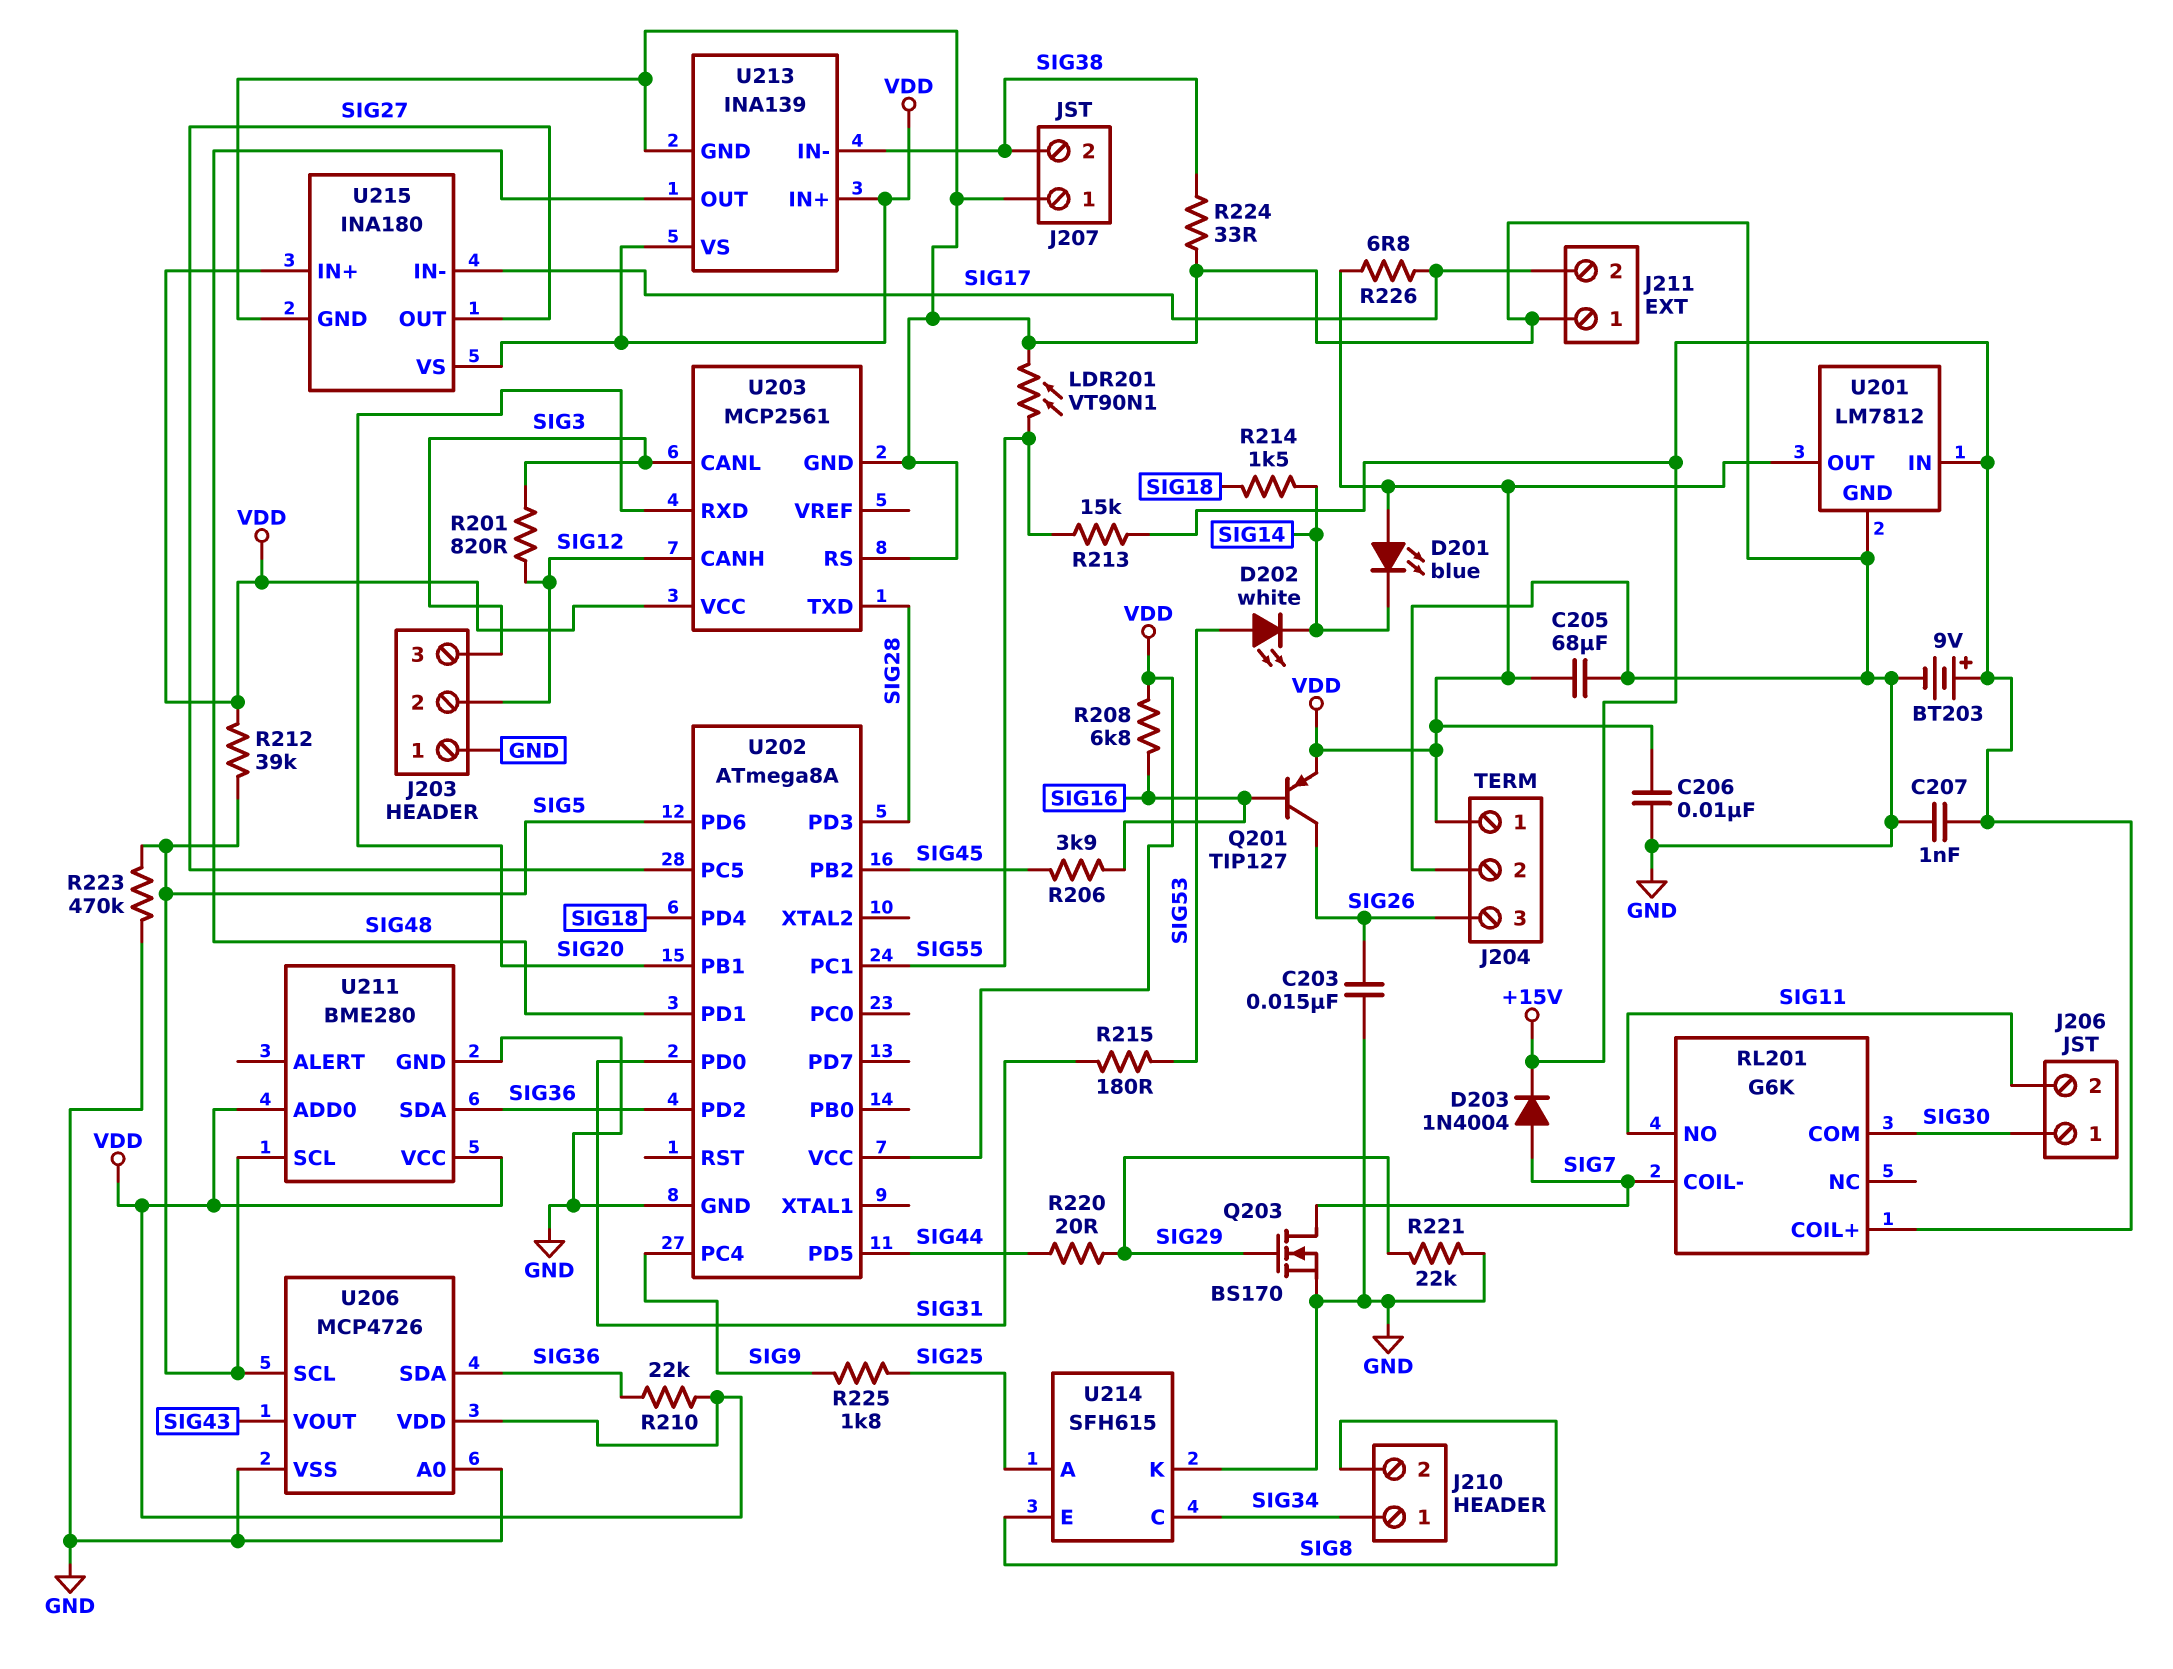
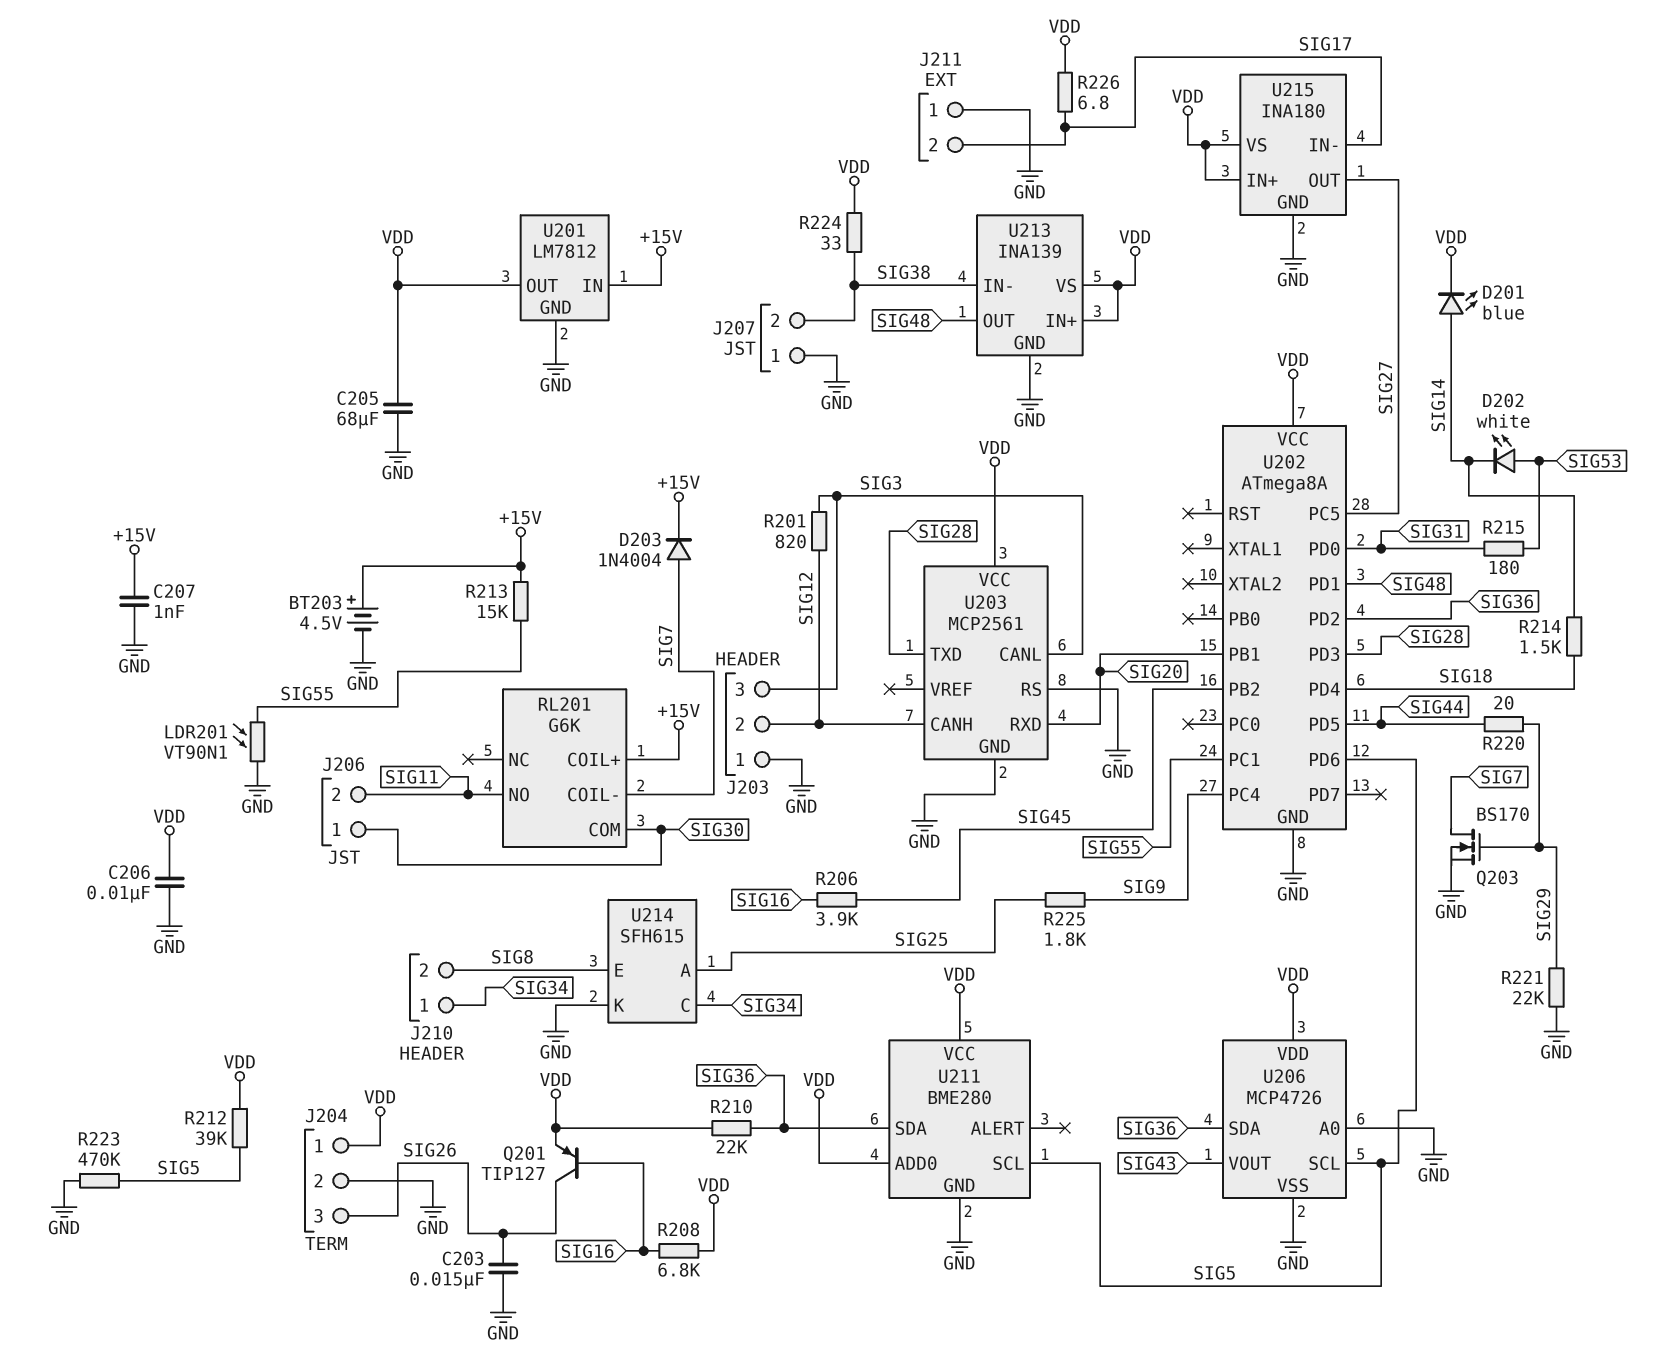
BT203: 9V (plus +15V, minus GND) -> 4.5V (plus +15V, minus GND)
D201: LED blue (A VDD, K SIG14) -> LED blue (A SIG14, K VDD)
R224: 33 (GND, SIG38) -> 33 (SIG38, VDD)

